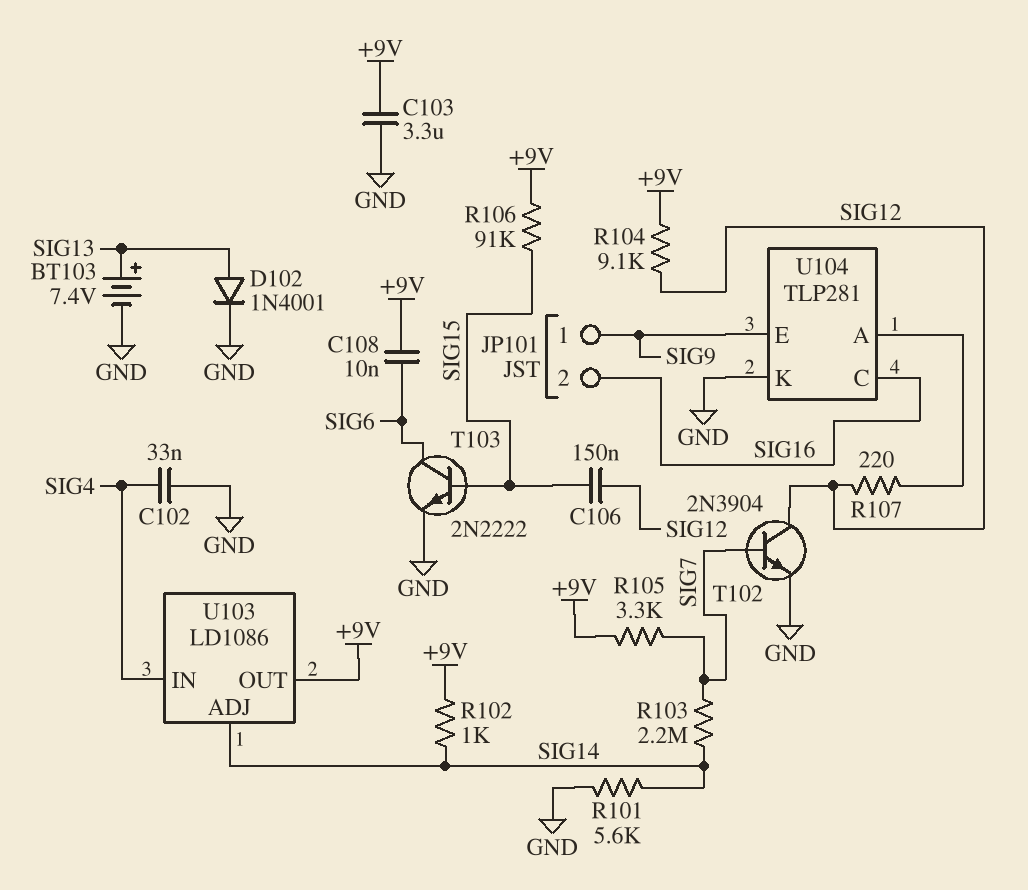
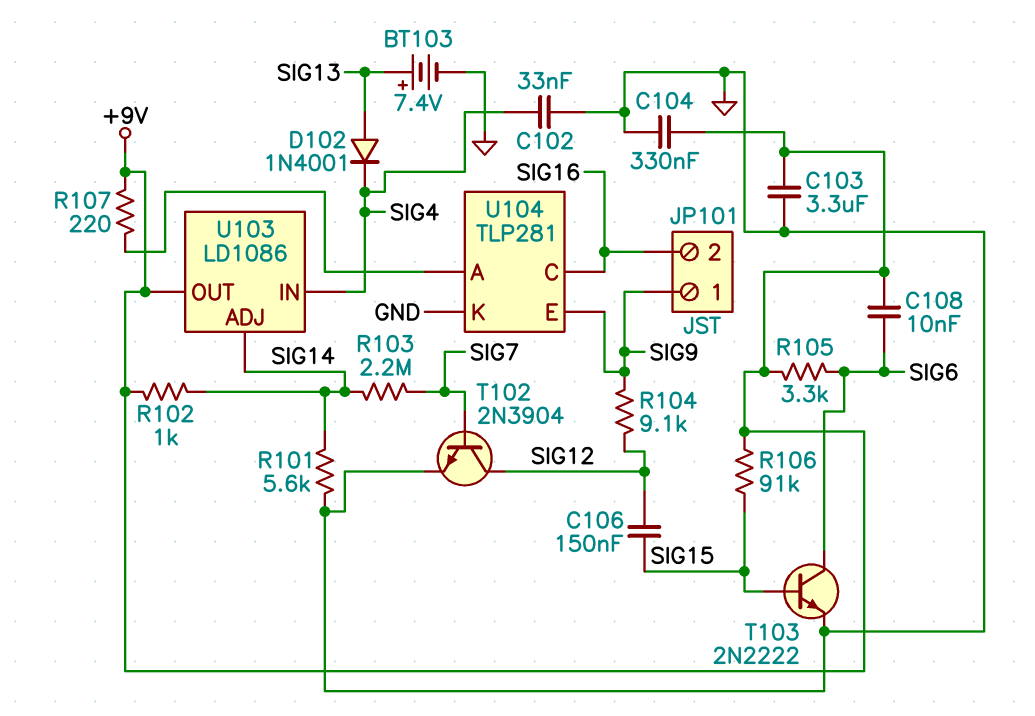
C104: none -> 330nF (+9V, GND)
D102: diode 1N4001 (A SIG13, K GND) -> diode 1N4001 (A SIG13, K SIG4)
R104: 9.1k (+9V, SIG12) -> 9.1k (SIG9, SIG12)
R105: 3.3k (+9V, SIG7) -> 3.3k (+9V, SIG6)
R107: 220 (SIG12, U104/A) -> 220 (+9V, U104/A)

